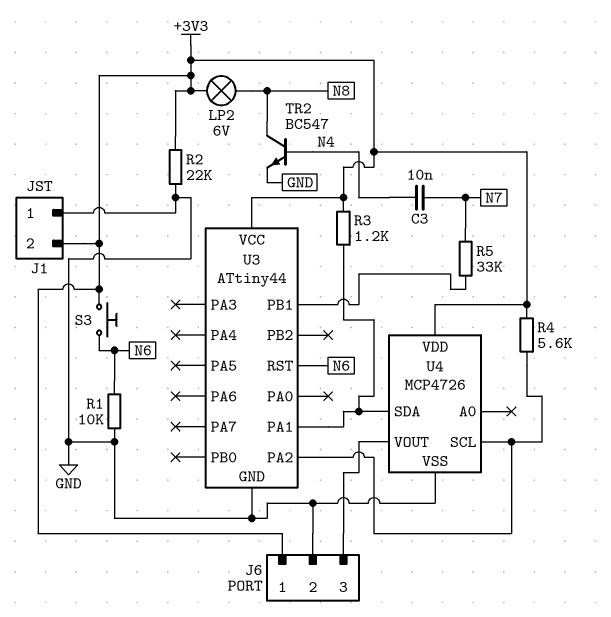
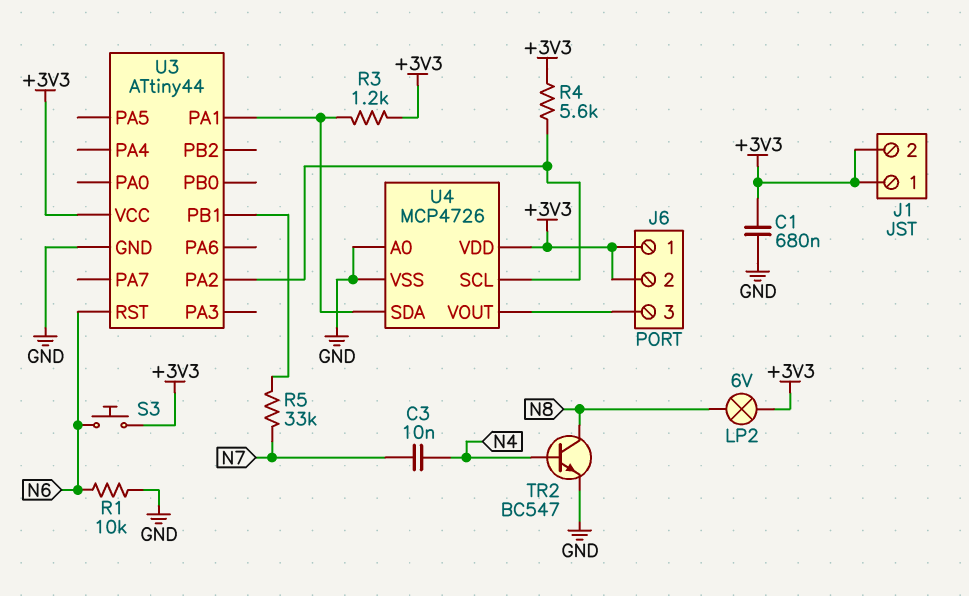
C1: none -> 680nF (+3V3, GND)
J1 pin 1: GND -> +3V3
J6 pin 2: GND -> +3V3
R2: 22k (+3V3, GND) -> none
U4 pin A0: none -> GND

